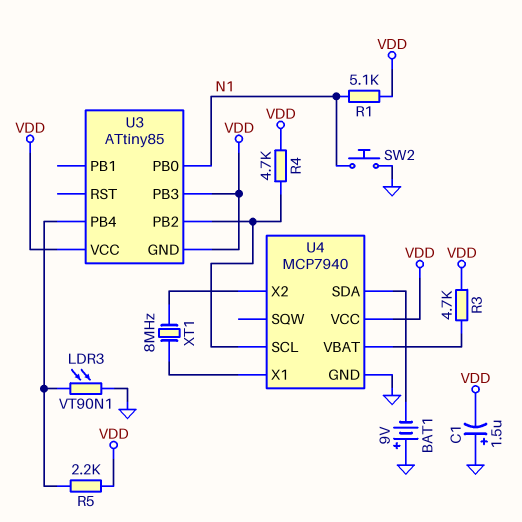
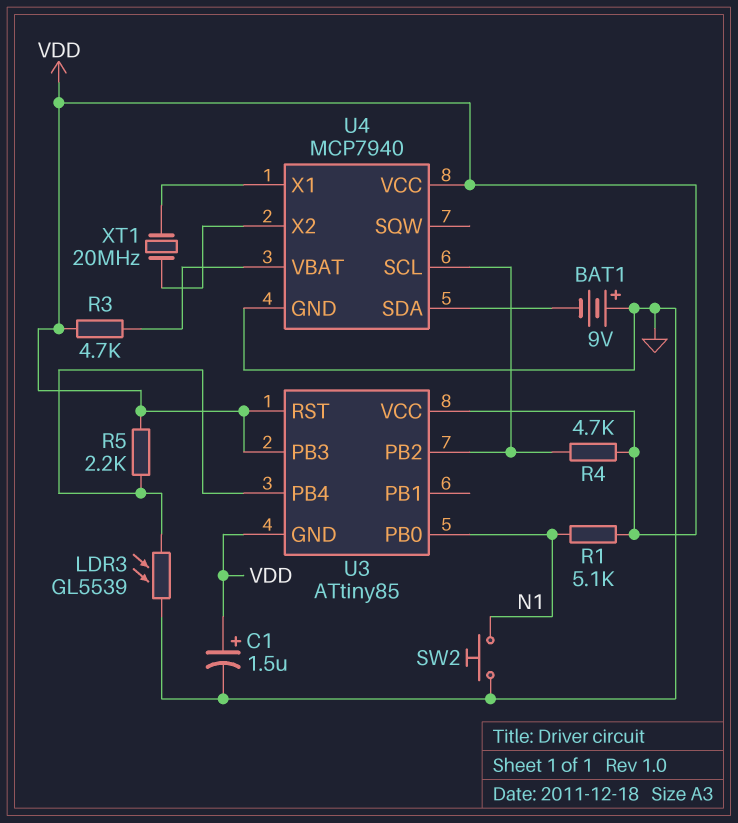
C1: 1.5uF (plus GND, minus VDD) -> 1.5uF (plus VDD, minus GND)
LDR3: VT90N1 (GND, U3/PB4) -> GL5539 (GND, U3/PB4)
U3 pin RST: none -> VDD
XT1: 8MHz (U4/X1, U4/X2) -> 20MHz (U4/X1, U4/X2)

